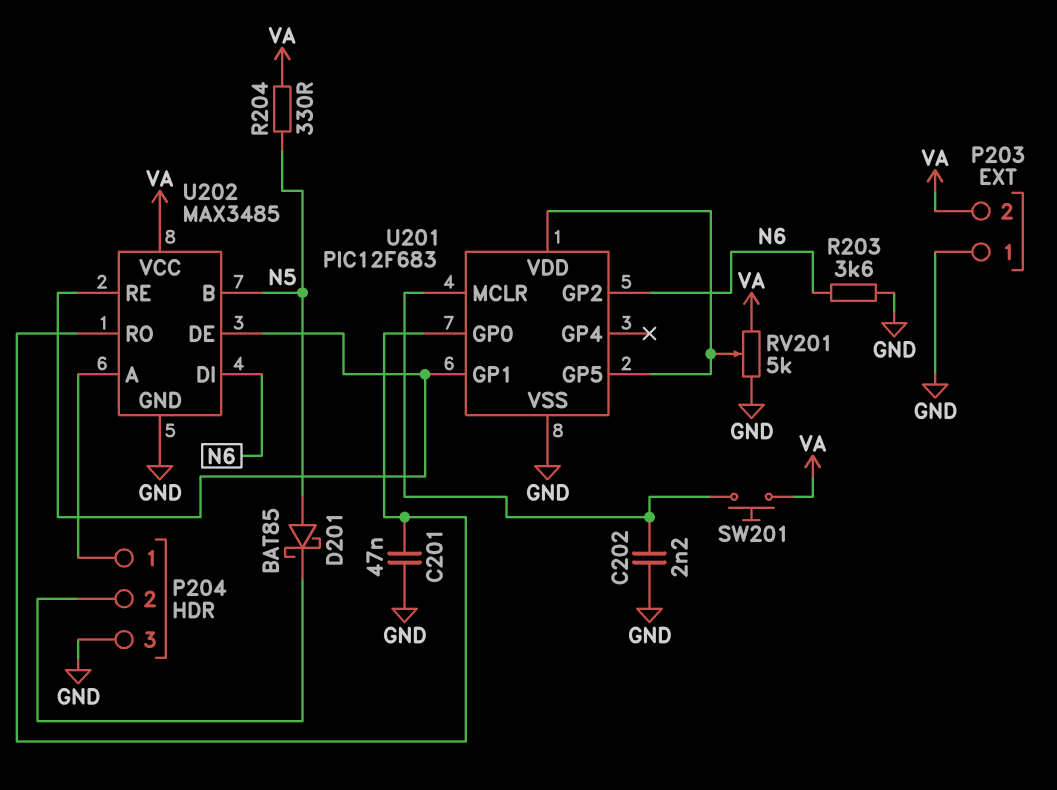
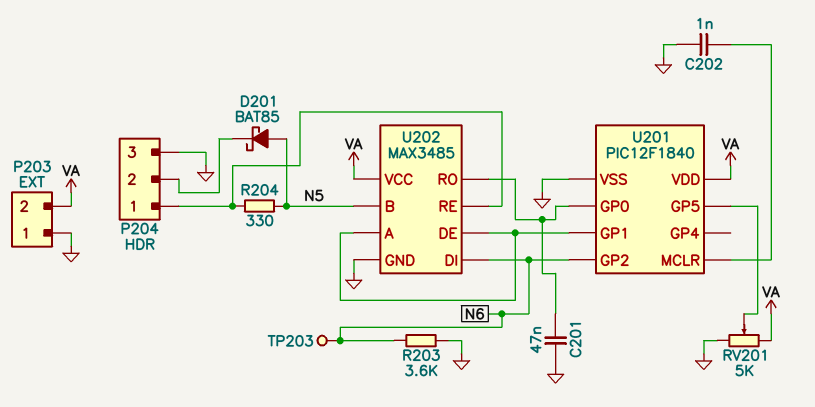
C202: 2.2nF (GND, U201/MCLR) -> 1nF (GND, U201/MCLR)
R204: 330 (N5, VA) -> 330 (N5, P204/1)
SW201: button (U201/MCLR, VA) -> none
TP203: none -> test point (N6)
U201: PIC12F683 -> PIC12F1840
U201 pin VDD: U201/GP5 -> VA
U202 pin A: P204/1 -> U201/GP1
U202 pin RE: U201/GP1 -> P204/1

